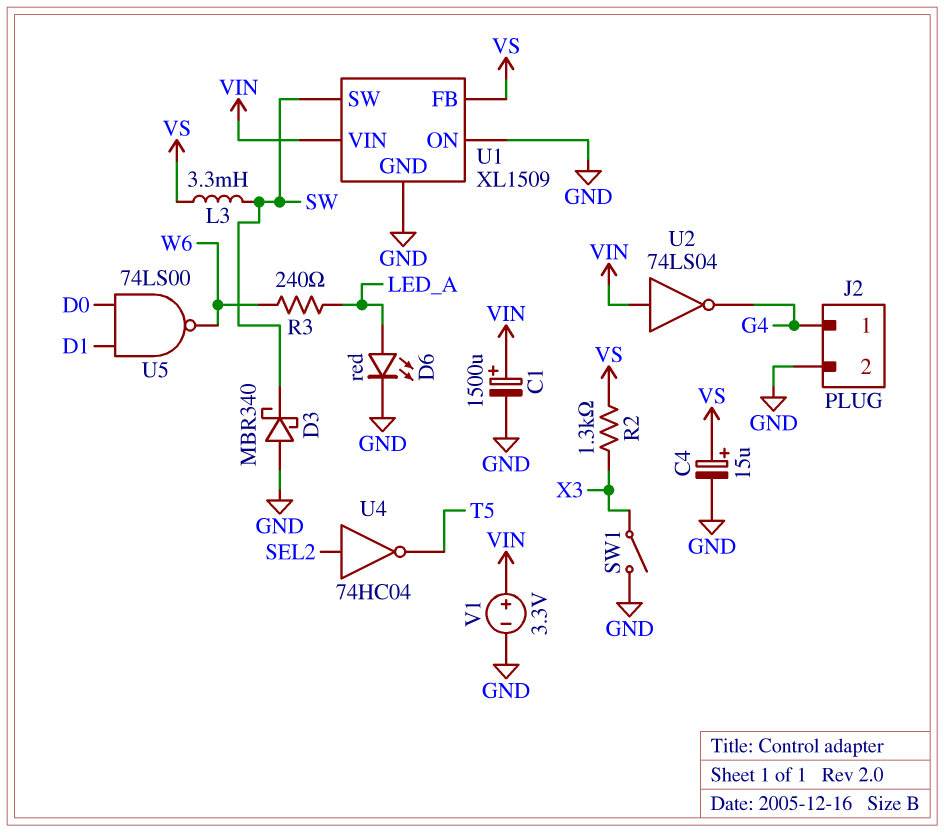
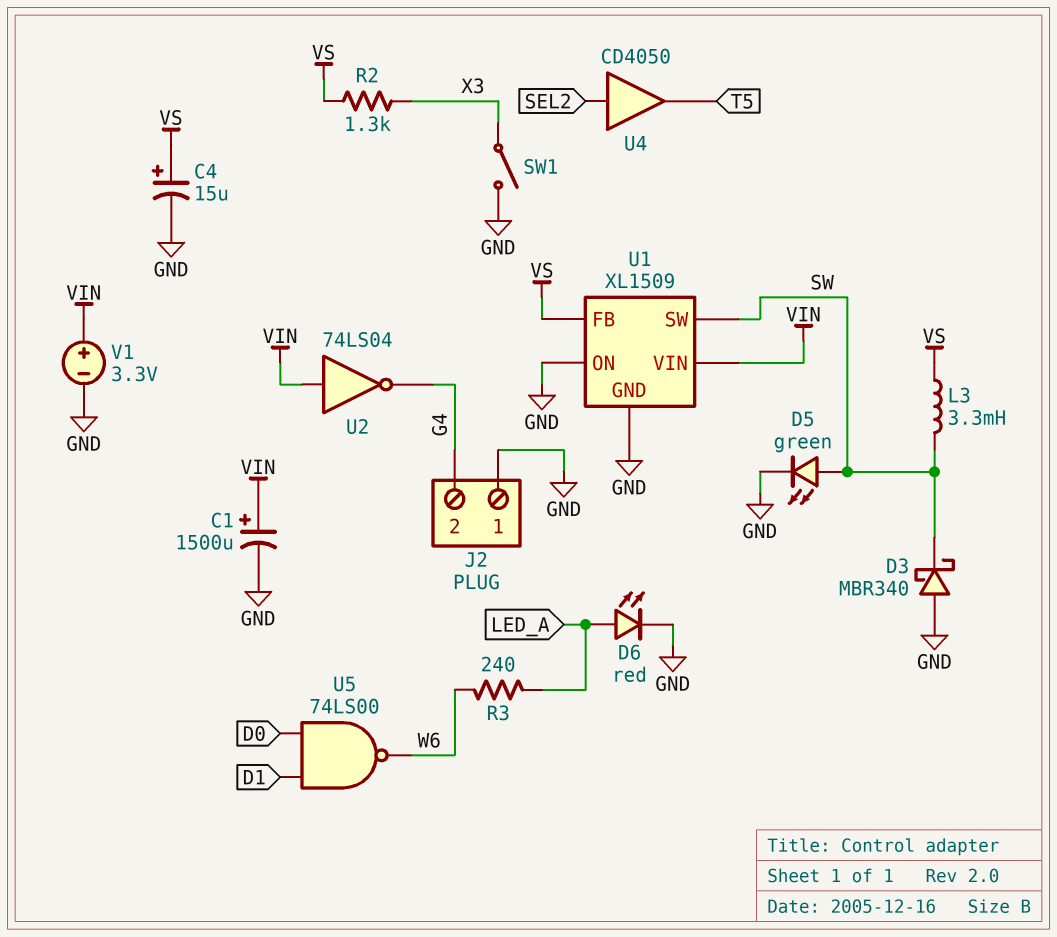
D5: none -> LED green (A SW, K GND)
J2 pin 1: G4 -> GND
J2 pin 2: GND -> G4
U4: NOT 74HC04 (in SEL2, out T5) -> buffer CD4050 (in SEL2, out T5)

